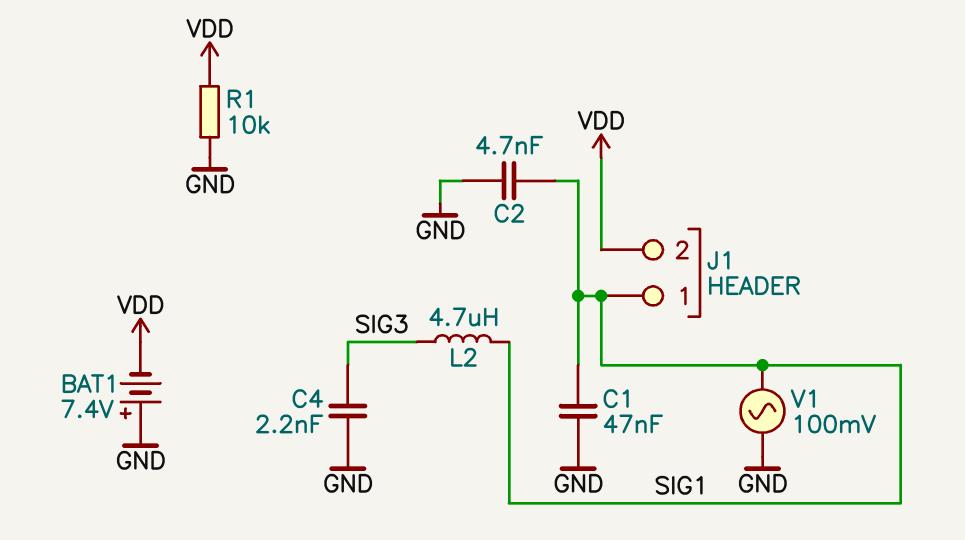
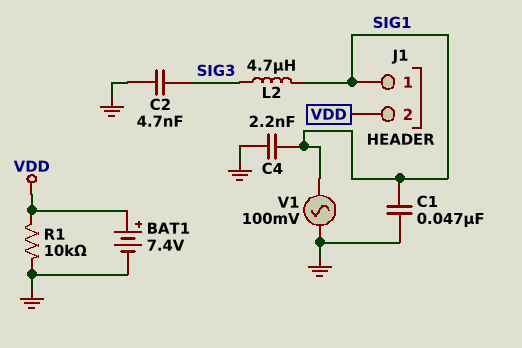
BAT1: 7.4V (plus GND, minus VDD) -> 7.4V (plus VDD, minus GND)
C2: 4.7nF (GND, SIG1) -> 4.7nF (GND, SIG3)
C4: 2.2nF (GND, SIG3) -> 2.2nF (GND, SIG1)

